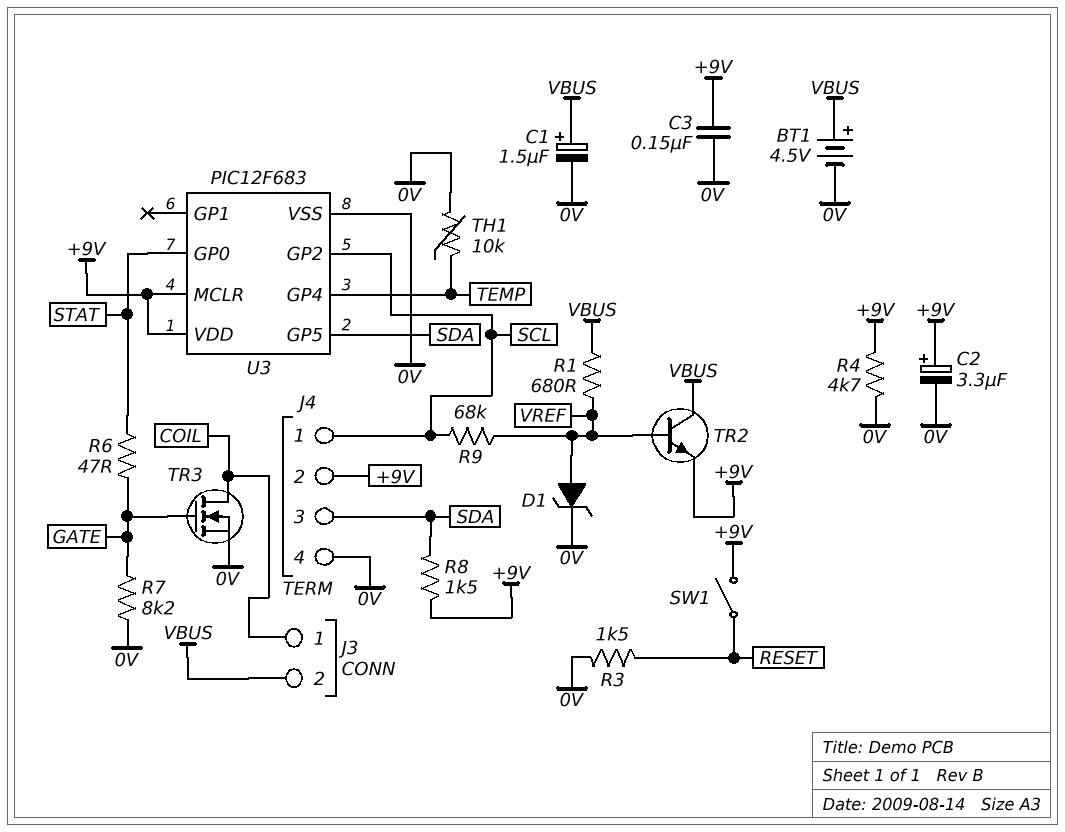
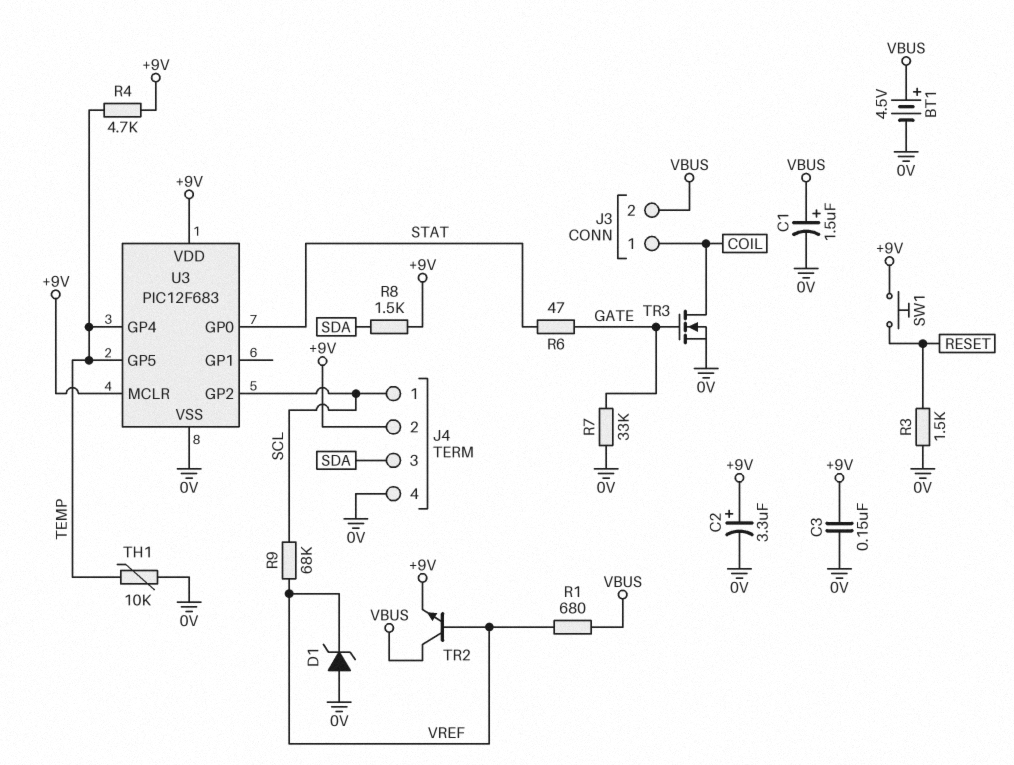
D1: zener (A VREF, K 0V) -> zener (A 0V, K VREF)
R4: 4.7k (+9V, 0V) -> 4.7k (+9V, TEMP)
R7: 8.2k (0V, GATE) -> 33k (0V, GATE)
SW1: switch (+9V, RESET) -> button (+9V, RESET)
U3 pin GP5: SDA -> TEMP

